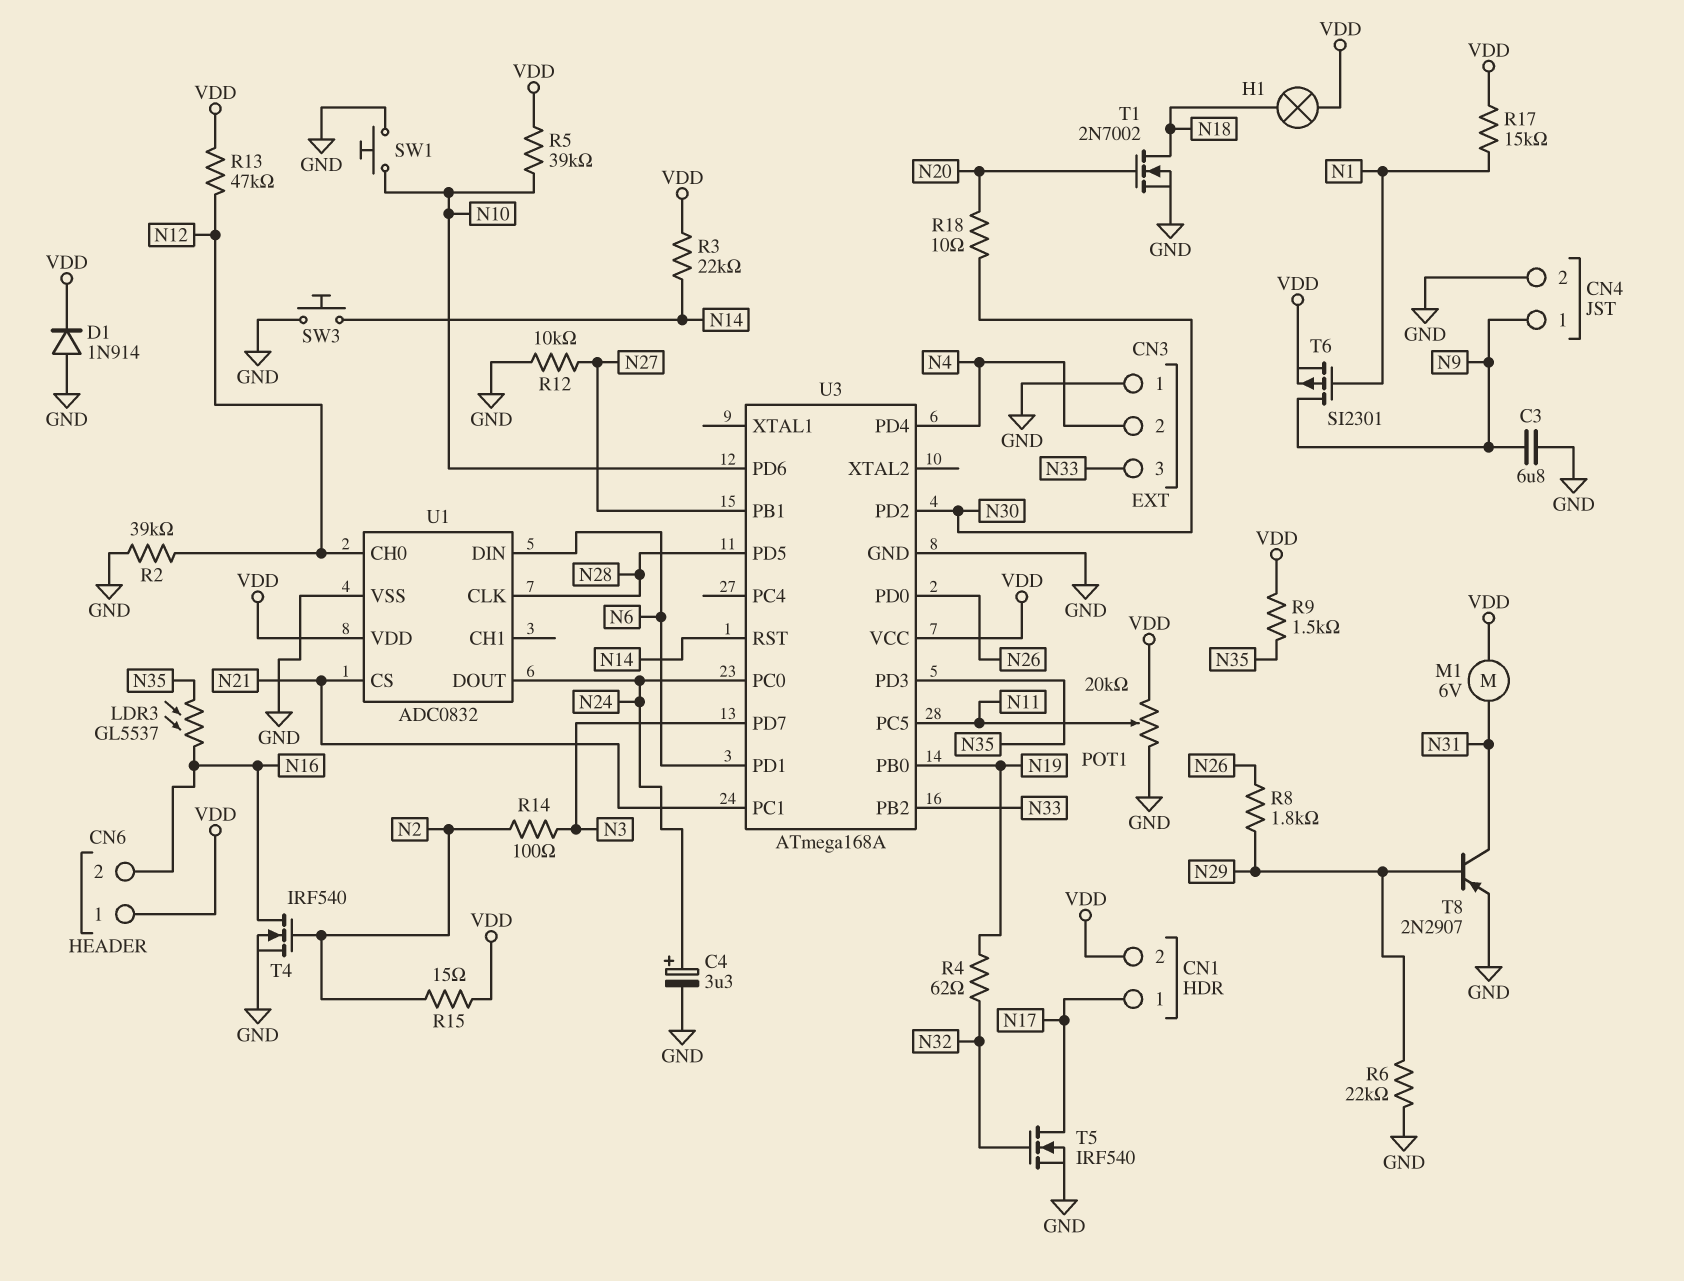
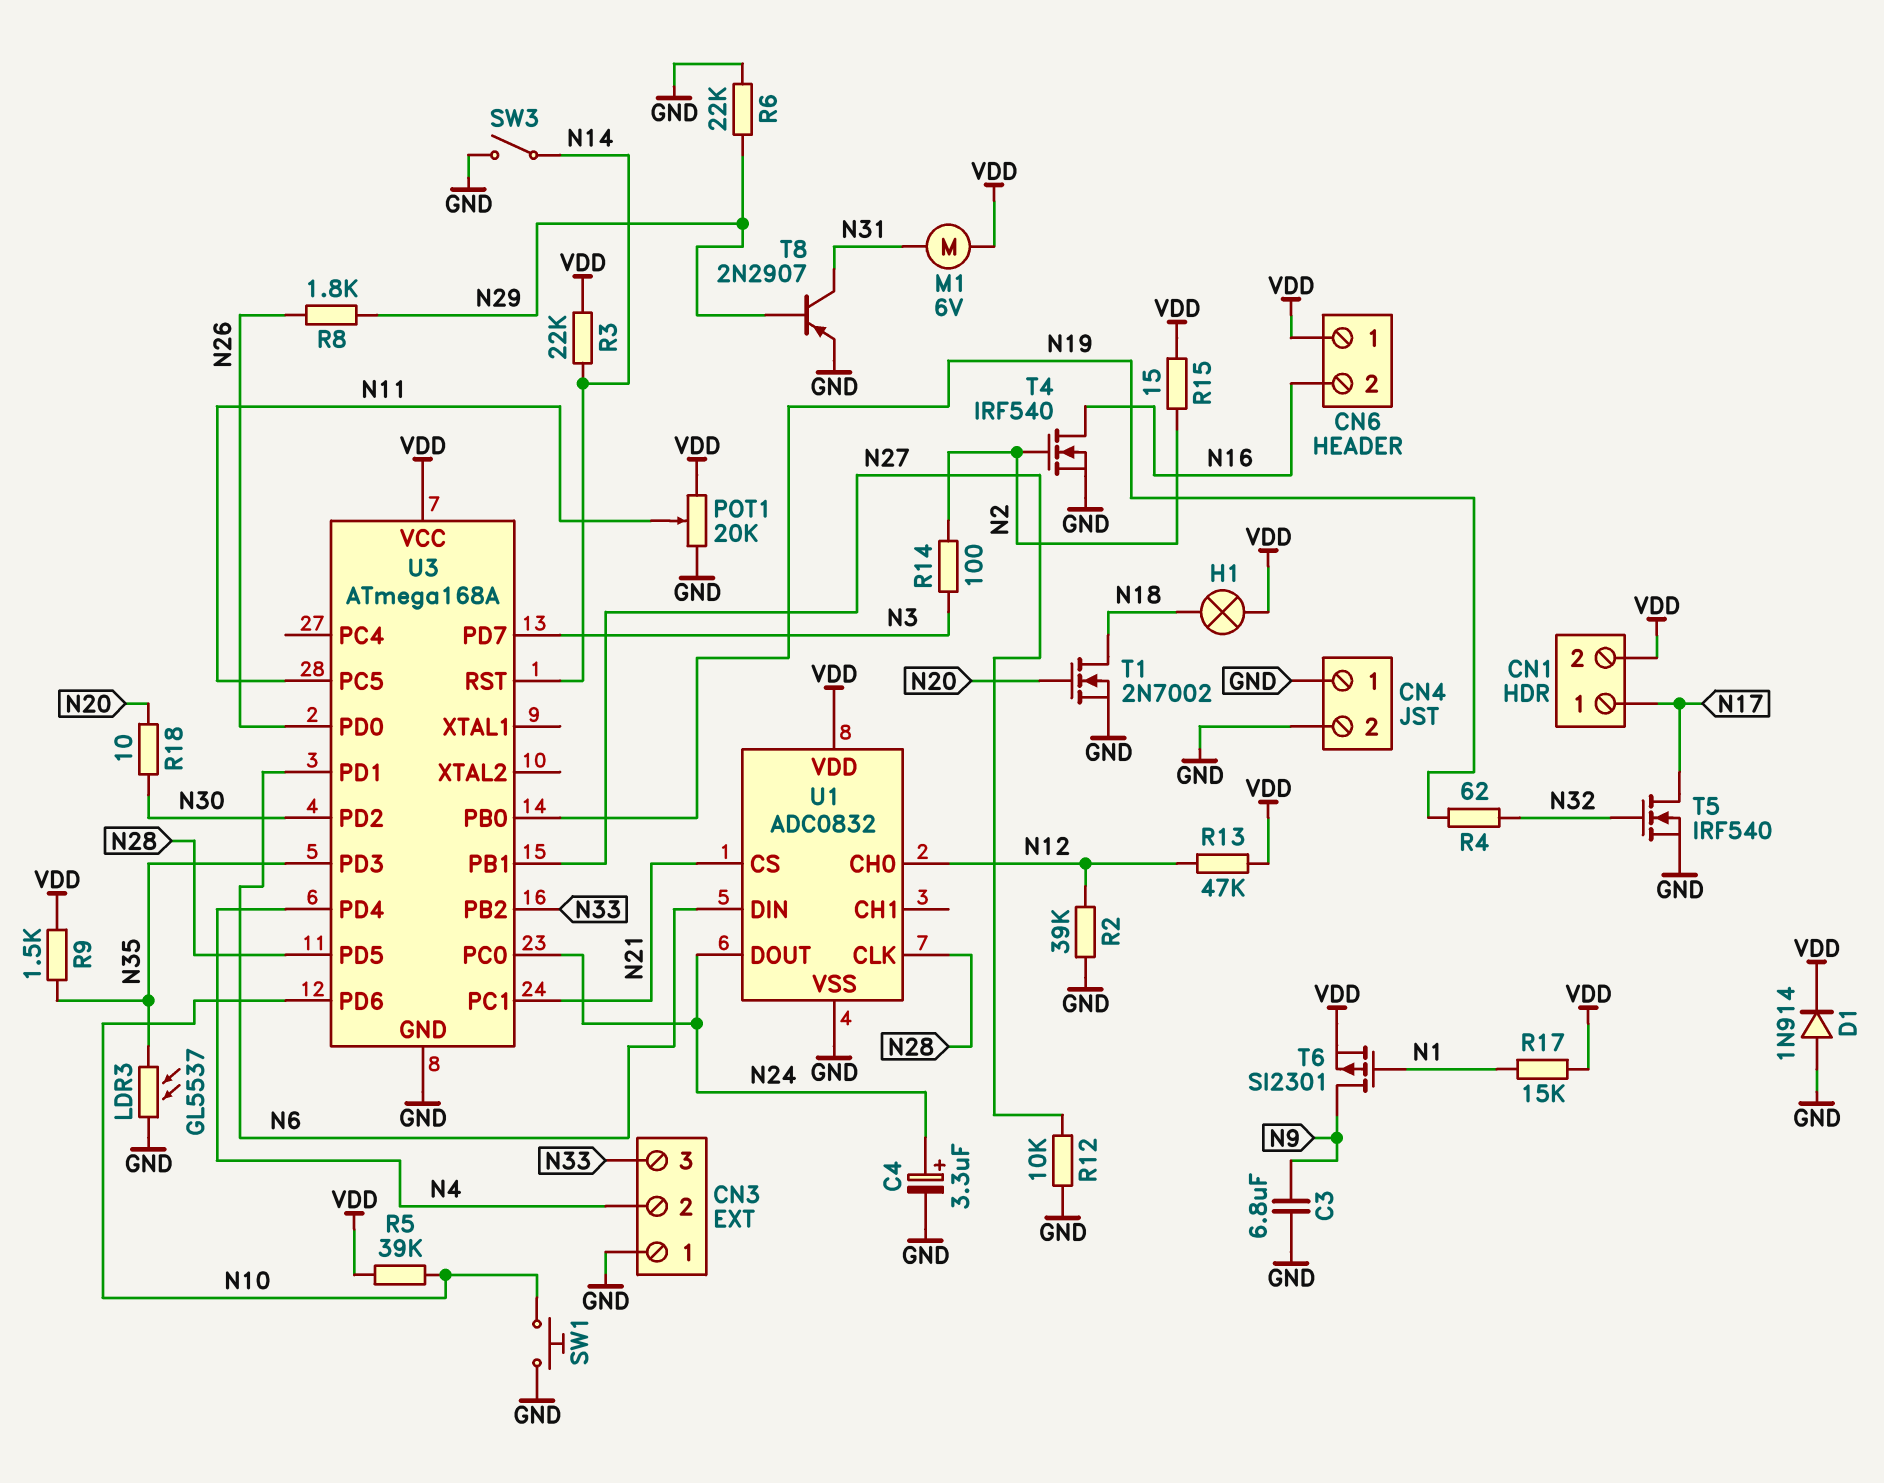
CN4 pin 1: N9 -> GND
LDR3: GL5537 (N16, N35) -> GL5537 (GND, N35)
SW3: button (GND, N14) -> switch (GND, N14)

